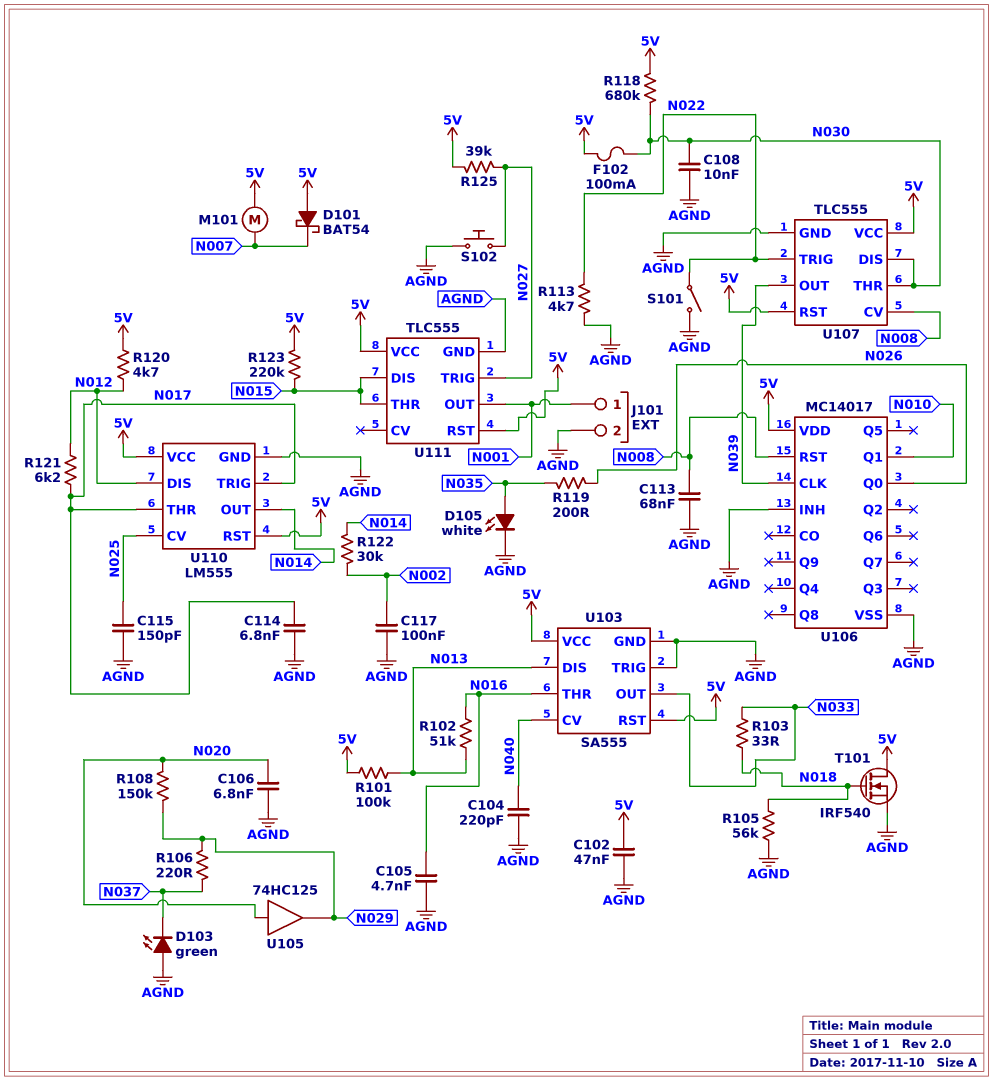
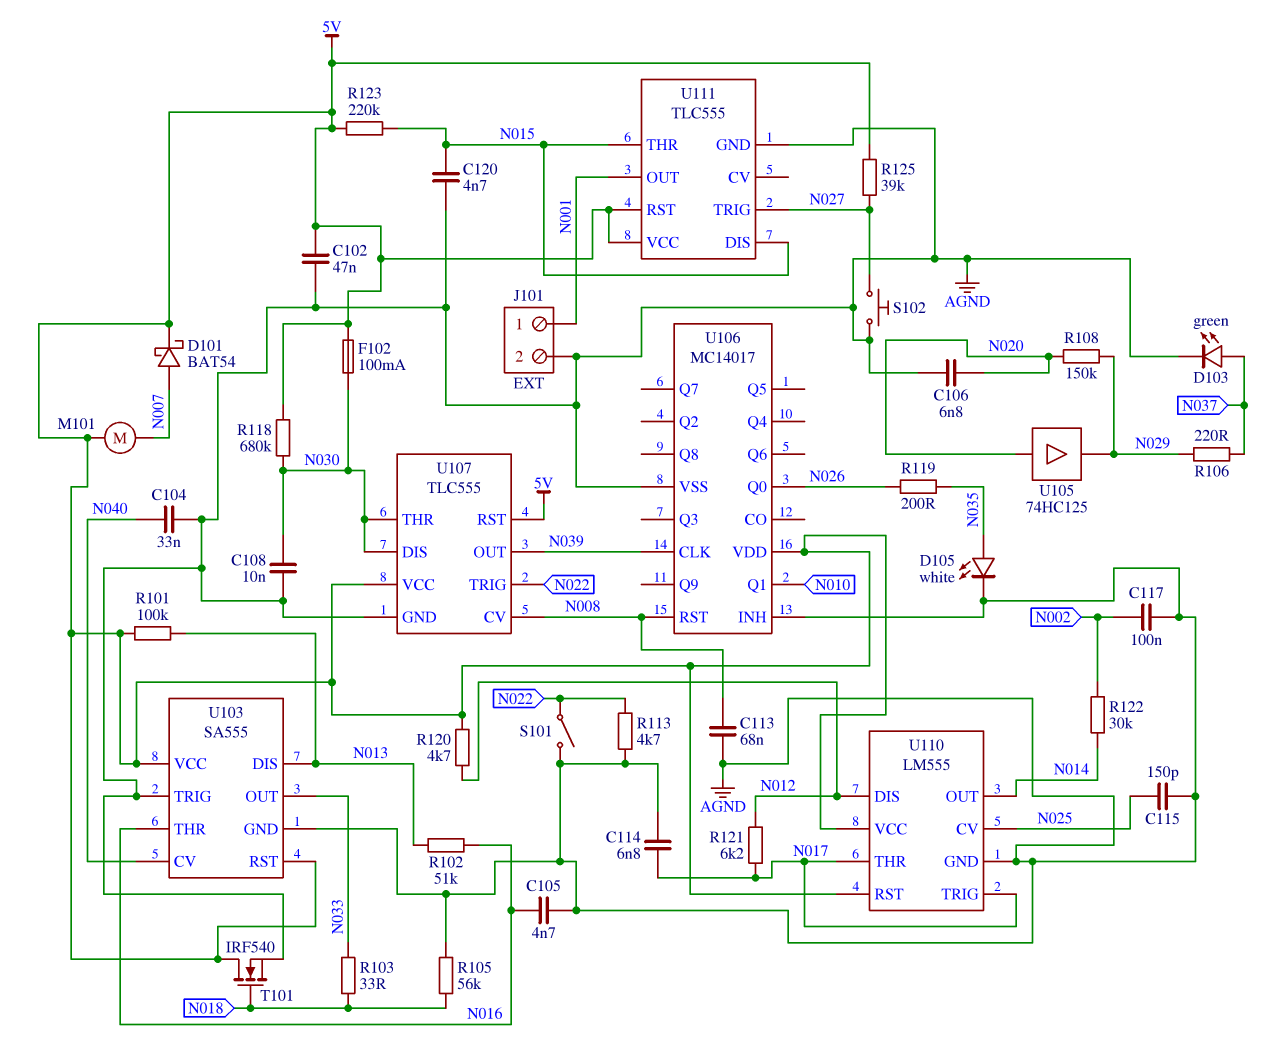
C104: 220pF (AGND, N040) -> 33nF (AGND, N040)
C120: none -> 4.7nF (AGND, N015)
D101: schottky BAT54 (A 5V, K N007) -> schottky BAT54 (A N007, K 5V)
D103: LED green (A AGND, K N037) -> LED green (A N037, K AGND)

